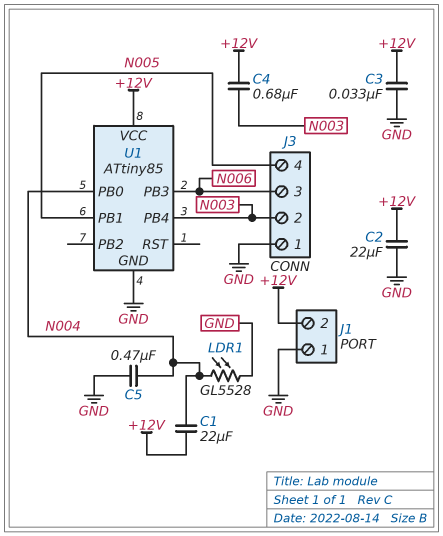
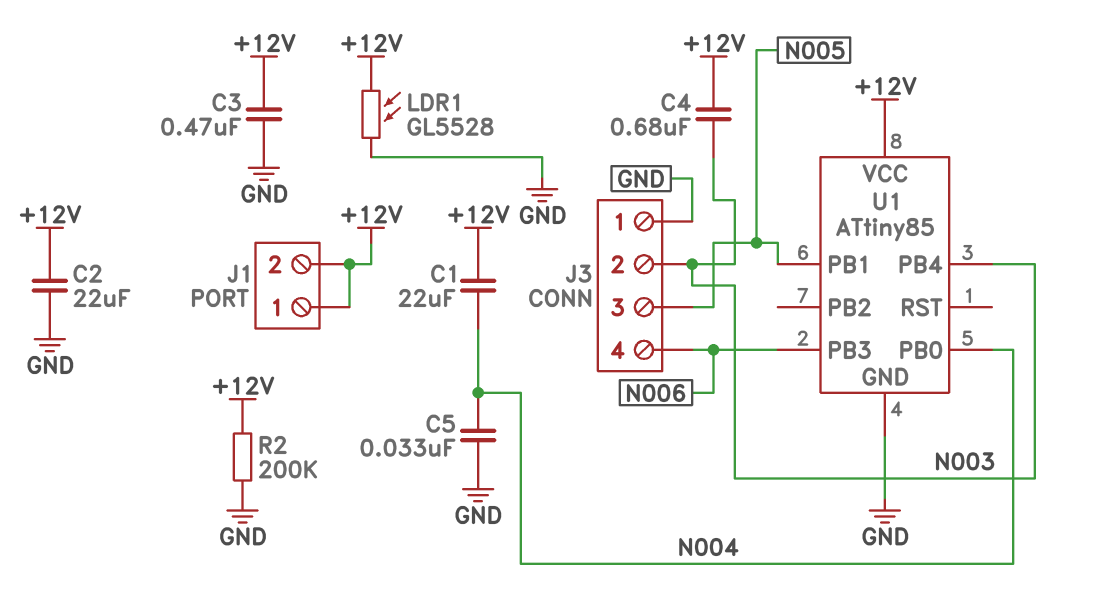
C3: 33nF (+12V, GND) -> 470nF (+12V, GND)
C5: 470nF (GND, N004) -> 33nF (GND, N004)
J1 pin 1: GND -> +12V
J3 pin 3: N006 -> N005
J3 pin 4: N005 -> N006
LDR1: GL5528 (GND, N004) -> GL5528 (+12V, GND)
R2: none -> 200k (+12V, GND)

